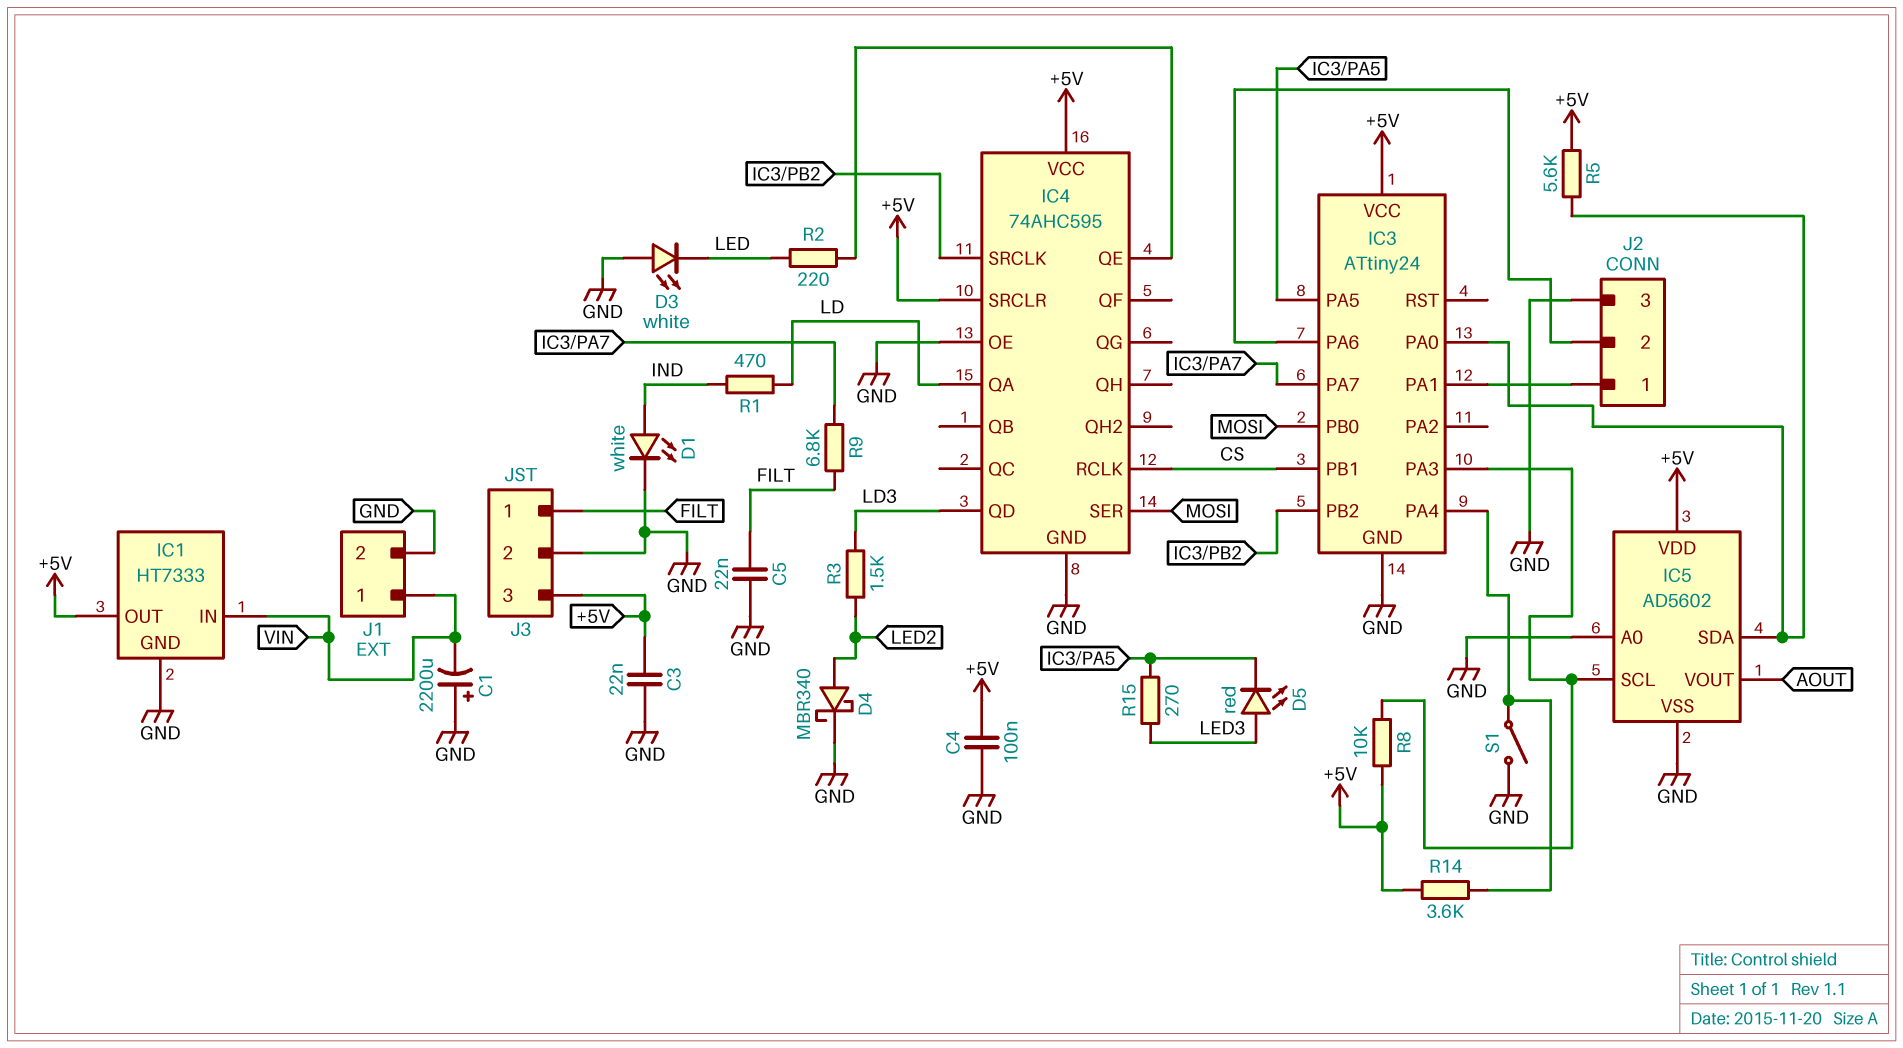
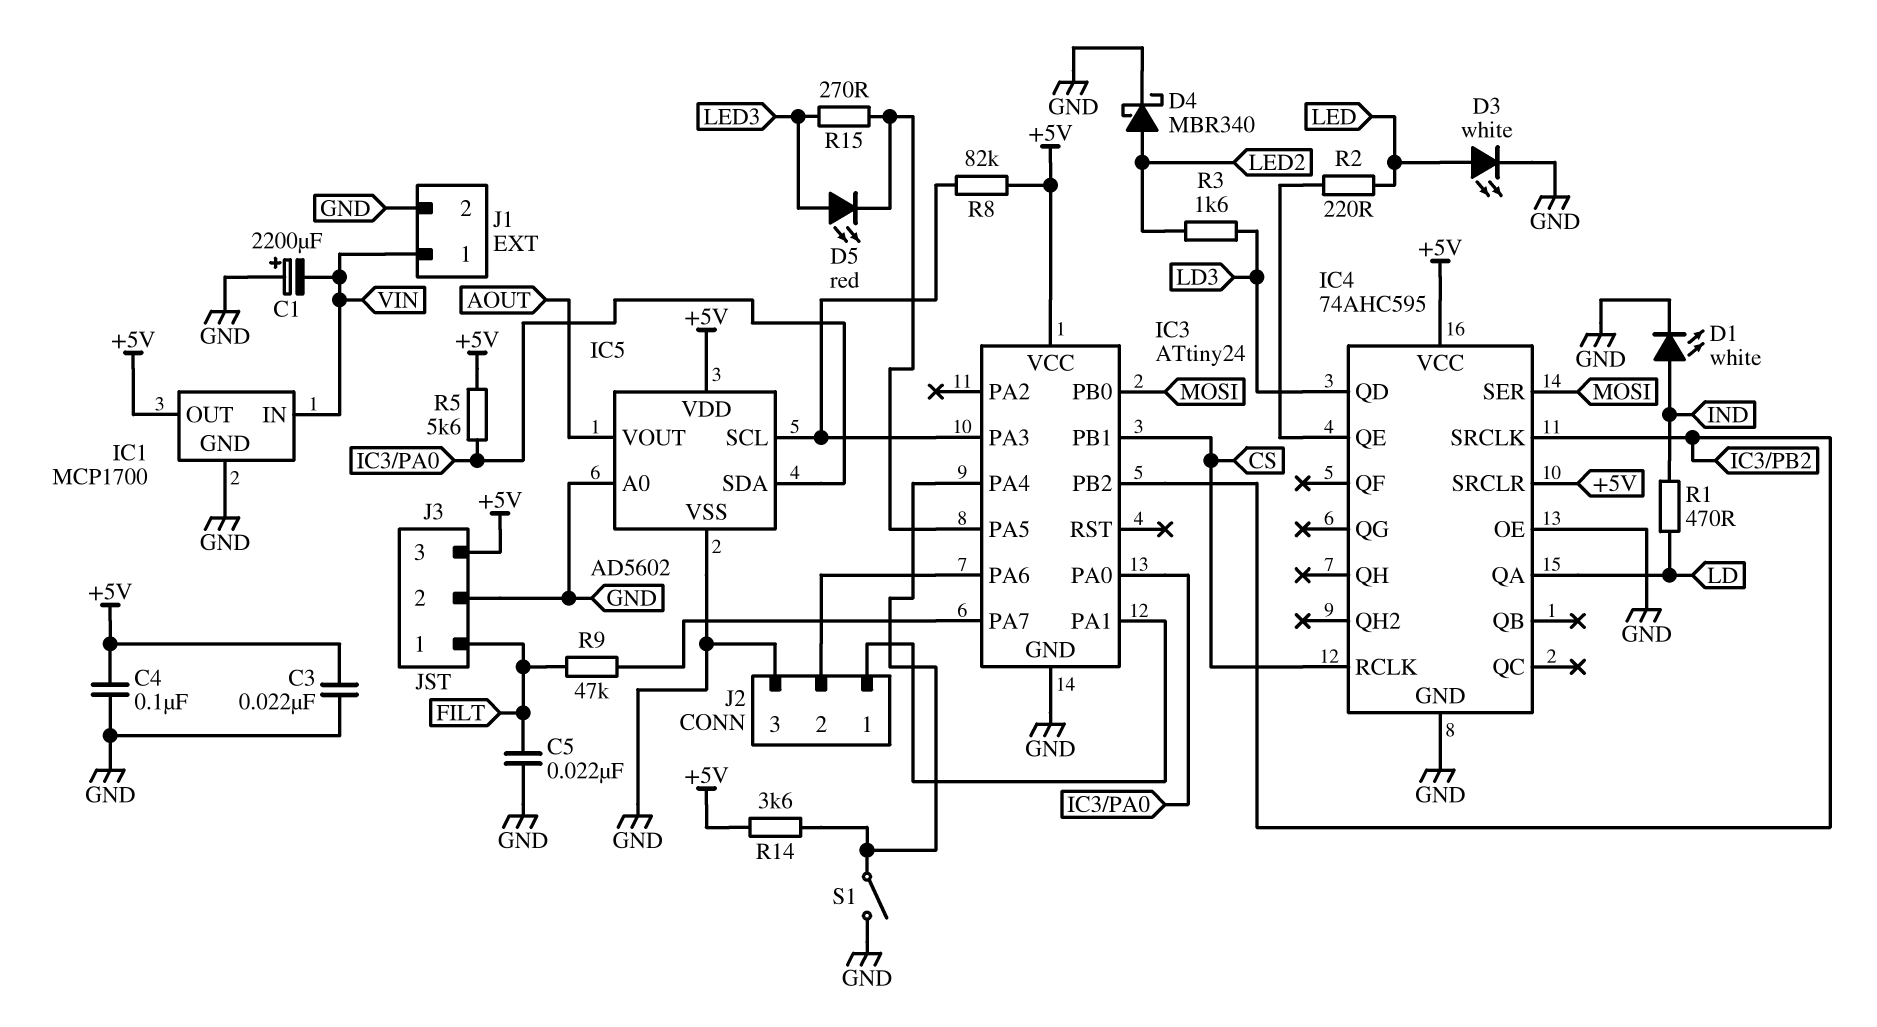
D3: LED white (A GND, K LED) -> LED white (A LED, K GND)
IC1: HT7333 -> MCP1700
R3: 1.5k (LD3, LED2) -> 1.6k (LD3, LED2)
R8: 10k (+5V, IC3/PA3) -> 82k (+5V, IC3/PA3)
R9: 6.8k (FILT, IC3/PA7) -> 47k (FILT, IC3/PA7)

